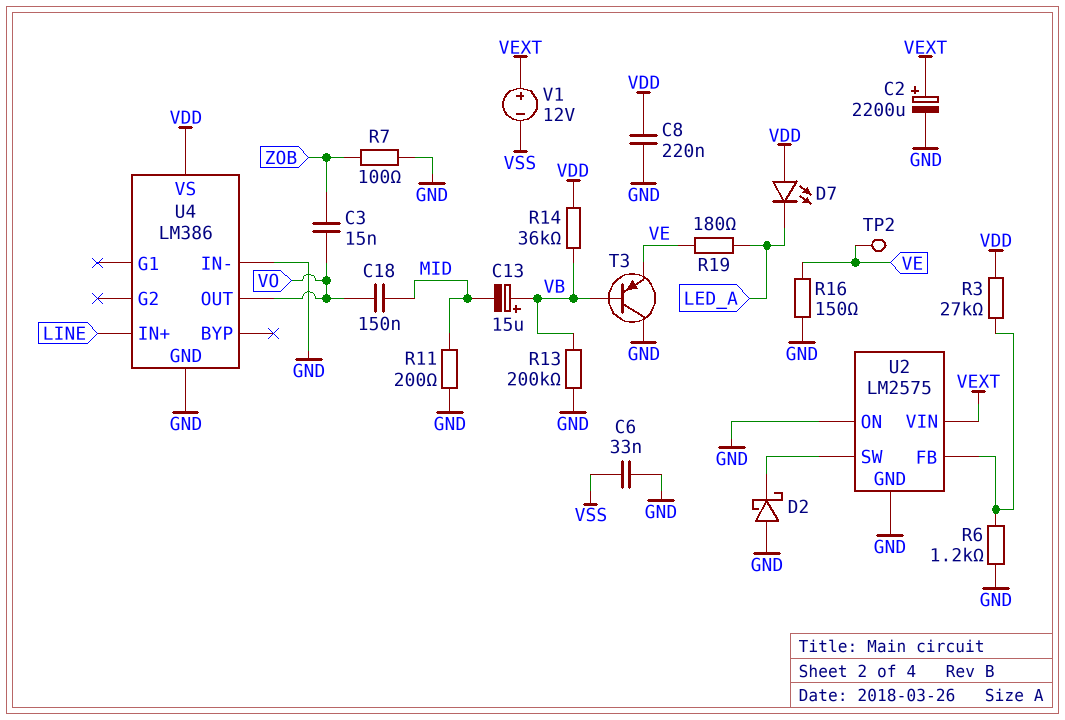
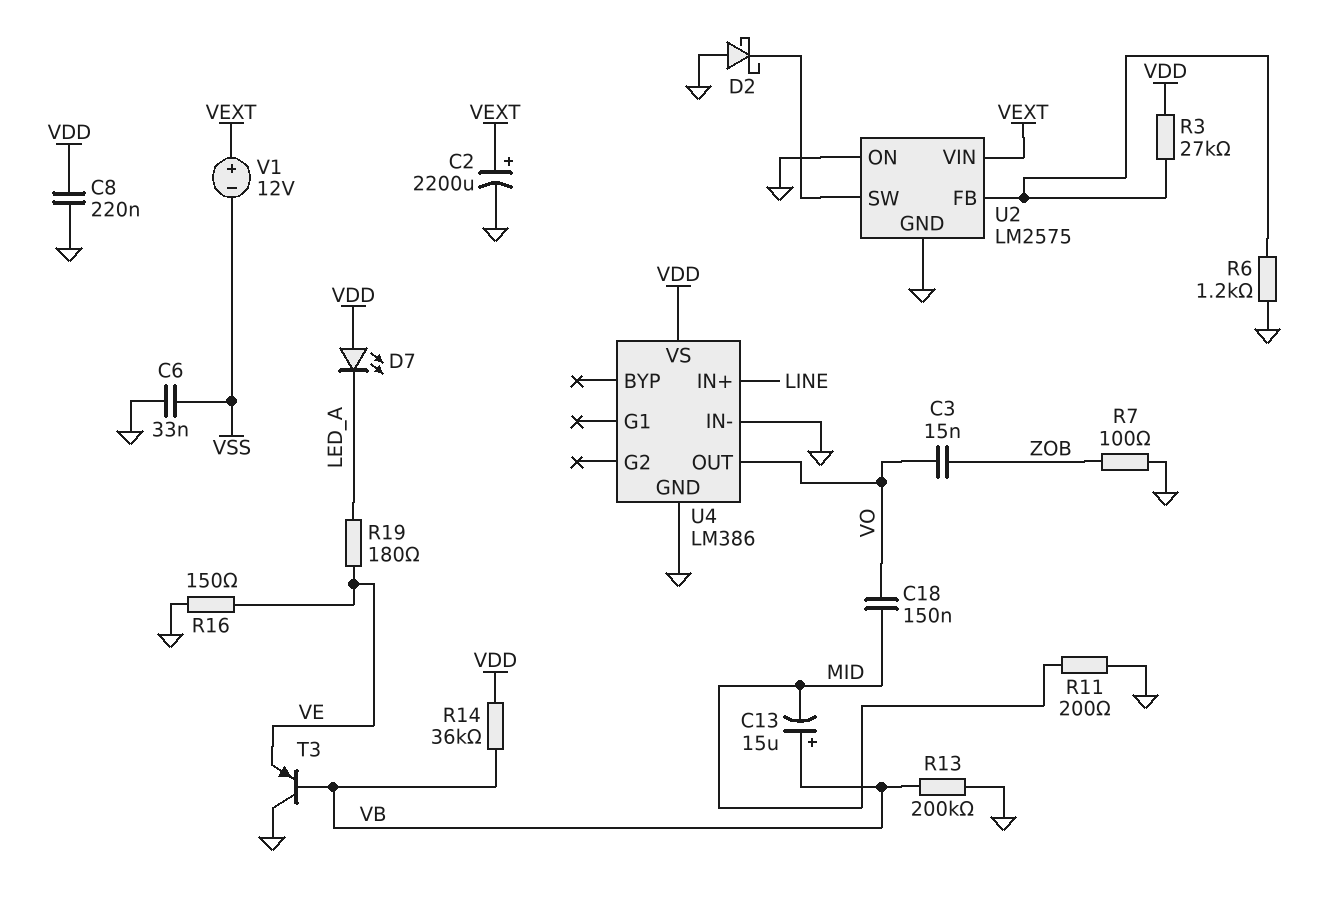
TP2: test point (VE) -> none

